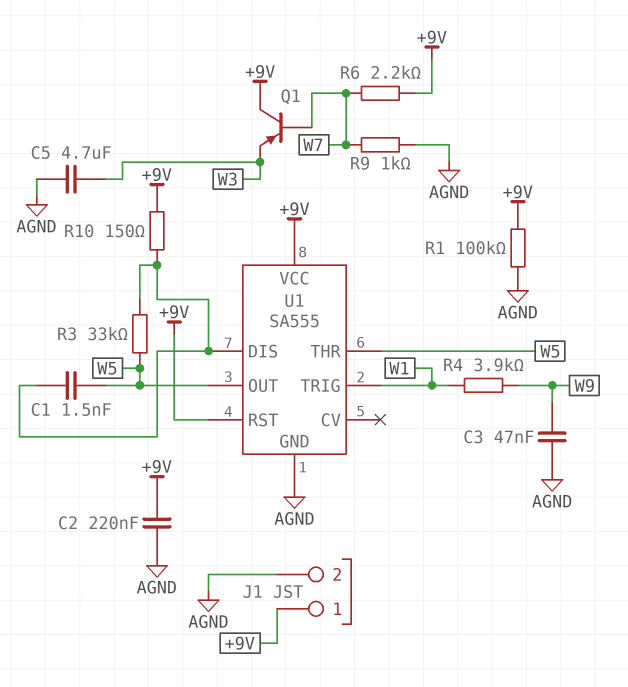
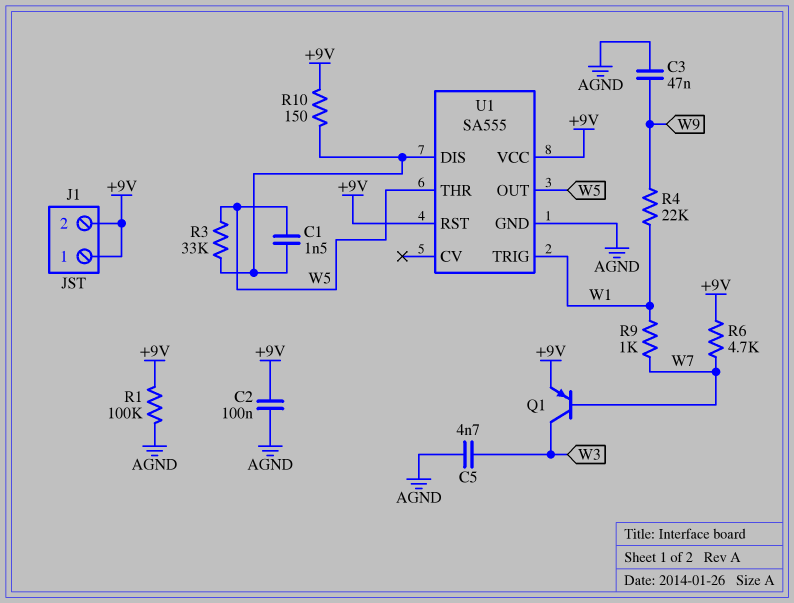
C2: 220nF (+9V, AGND) -> 100nF (+9V, AGND)
C5: 4.7uF (AGND, W3) -> 4.7nF (AGND, W3)
J1 pin 2: AGND -> +9V
Q1: PNP (B W7, C +9V, E W3) -> PNP (B W7, C W3, E +9V)
R4: 3.9k (W1, W9) -> 22k (W1, W9)
R6: 2.2k (+9V, W7) -> 4.7k (+9V, W7)
R9: 1k (AGND, W7) -> 1k (W1, W7)

